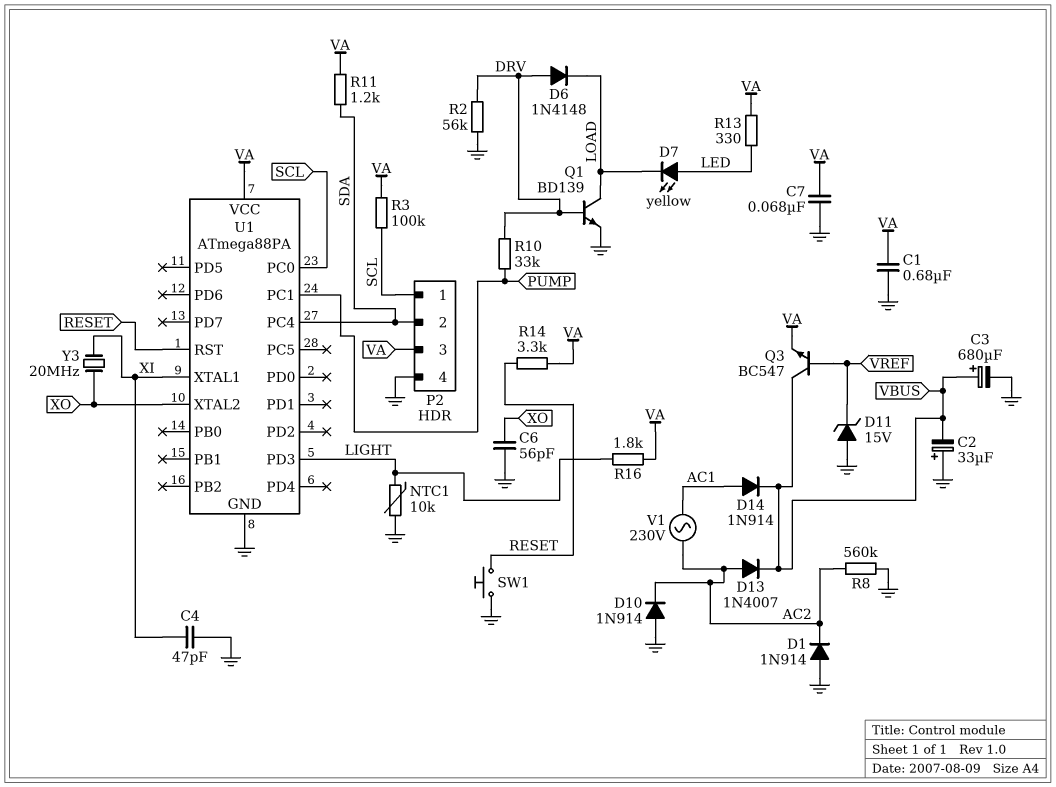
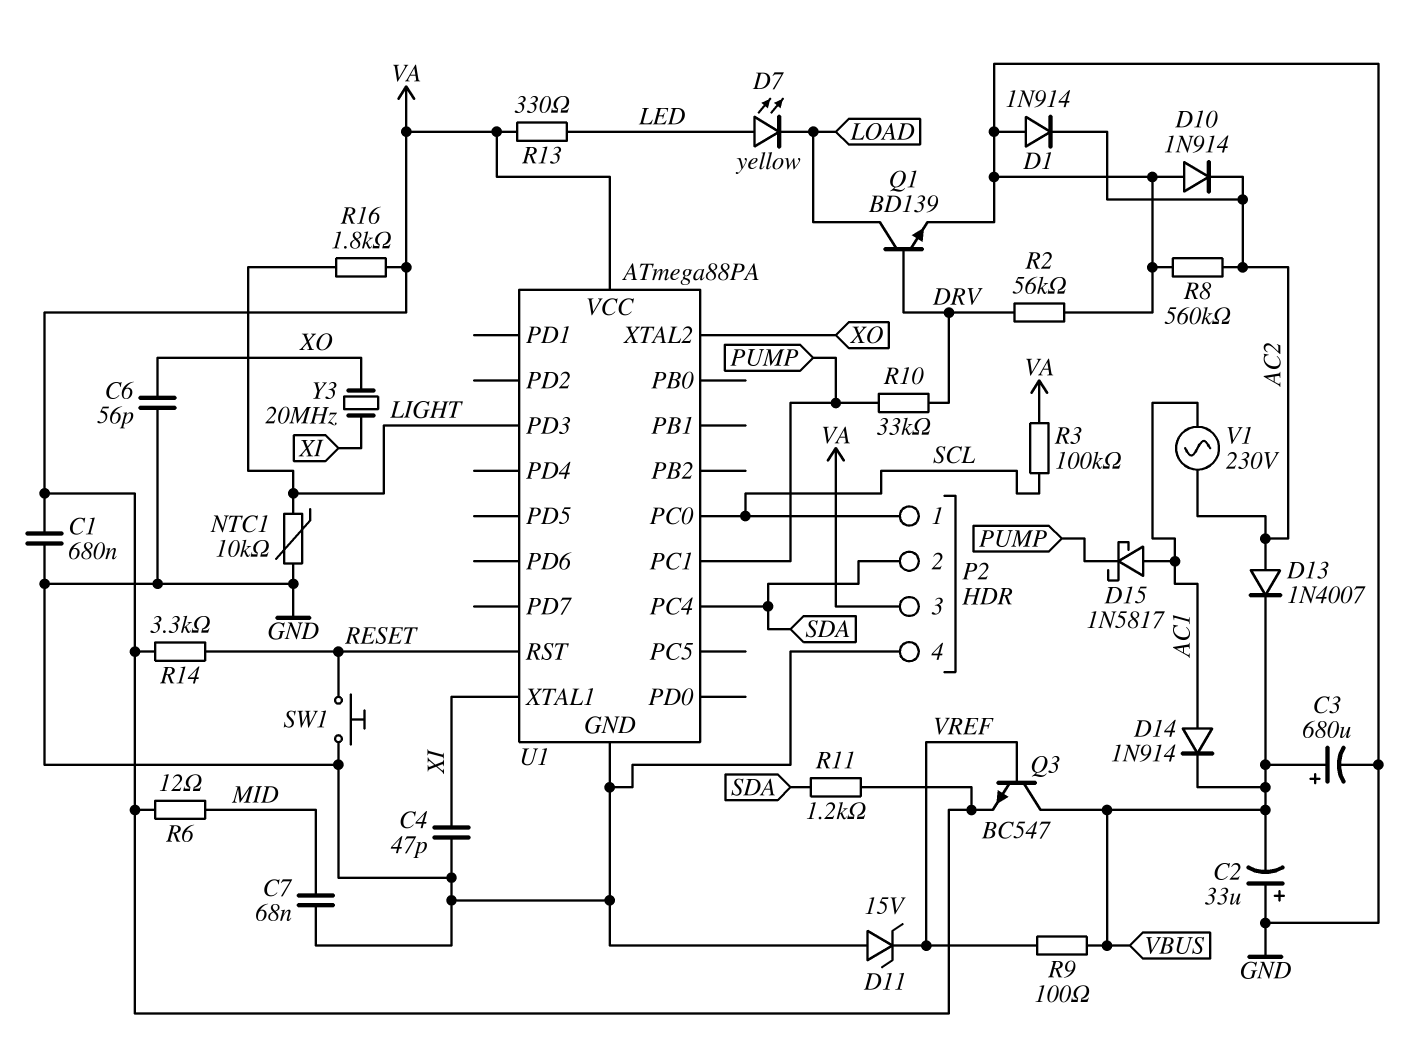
C7: 68nF (GND, VA) -> 68nF (GND, MID)
D6: diode 1N4148 (A DRV, K LOAD) -> none
D15: none -> schottky 1N5817 (A AC1, K PUMP)
R6: none -> 12 (MID, VA)
R9: none -> 100 (VBUS, VREF)

